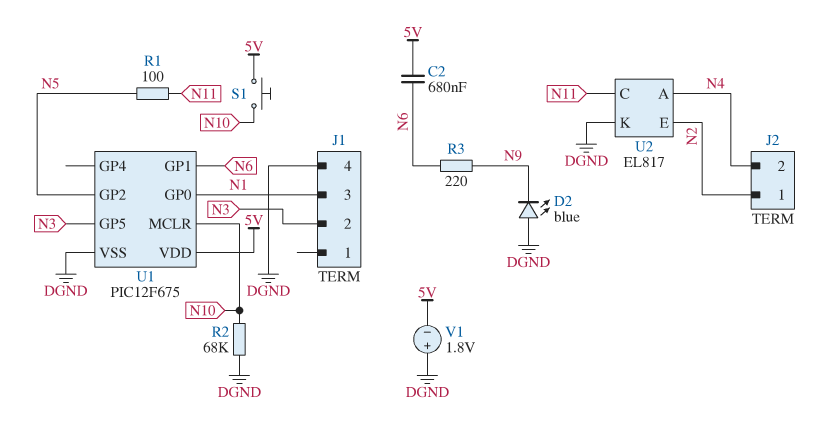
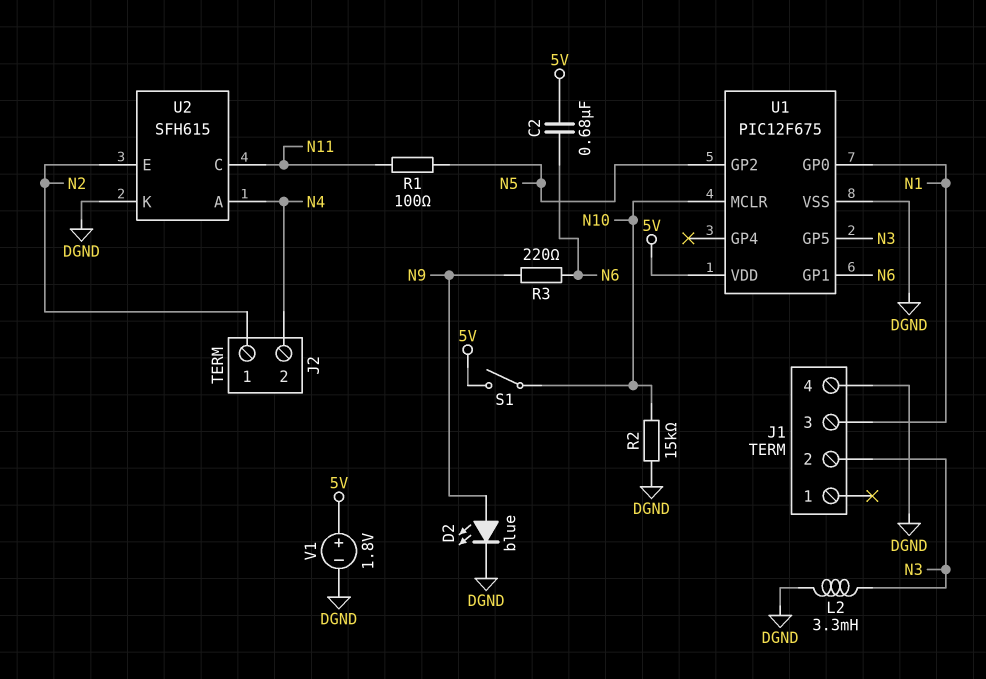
D2: LED blue (A DGND, K N9) -> LED blue (A N9, K DGND)
L2: none -> 3.3mH (DGND, N3)
R2: 68k (DGND, N10) -> 15k (DGND, N10)
S1: button (5V, N10) -> switch (5V, N10)
U2: EL817 -> SFH615
V1: 1.8V (plus DGND, minus 5V) -> 1.8V (plus 5V, minus DGND)

